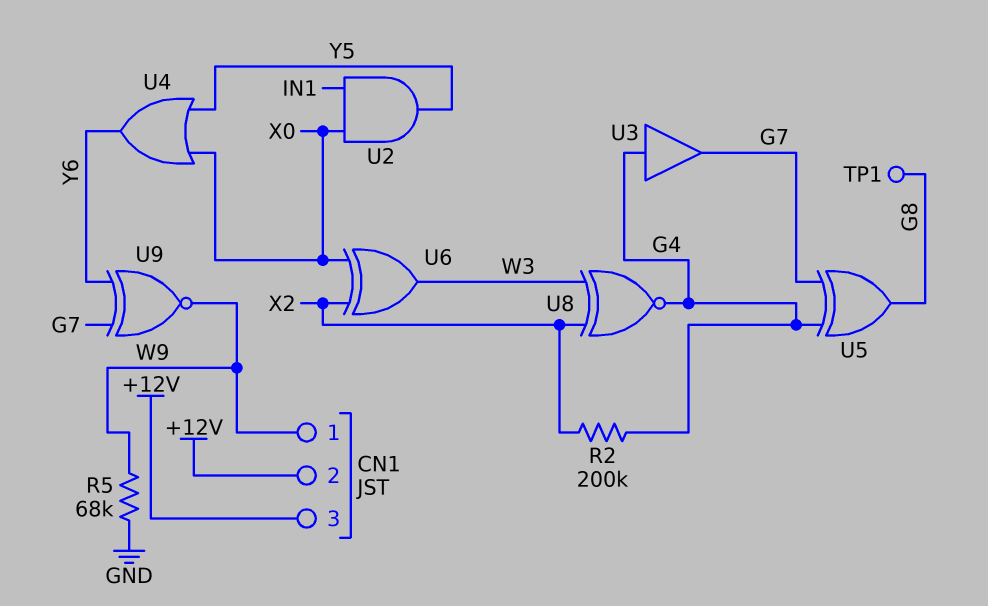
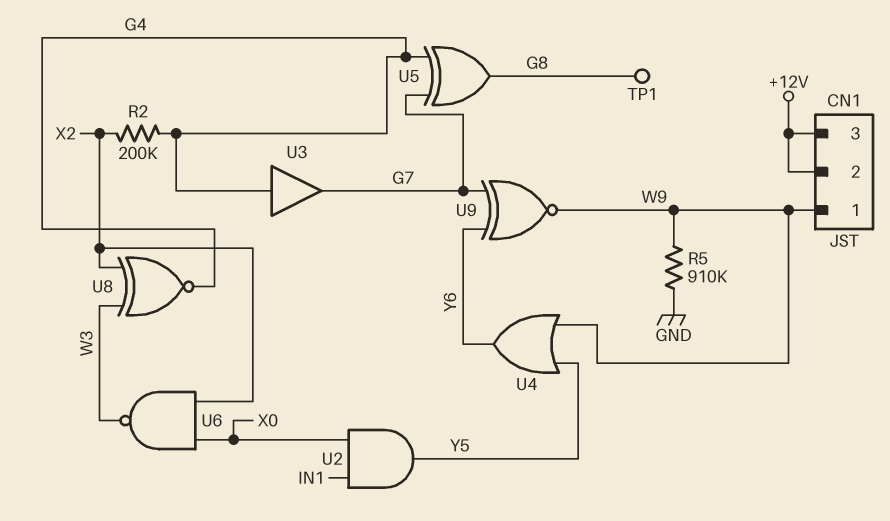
R5: 68k (GND, W9) -> 910k (GND, W9)
U4: OR (in X0, in Y5, out Y6) -> OR (in W9, in Y5, out Y6)
U6: XOR (in X0, in X2, out W3) -> NAND (in X0, in X2, out W3)

